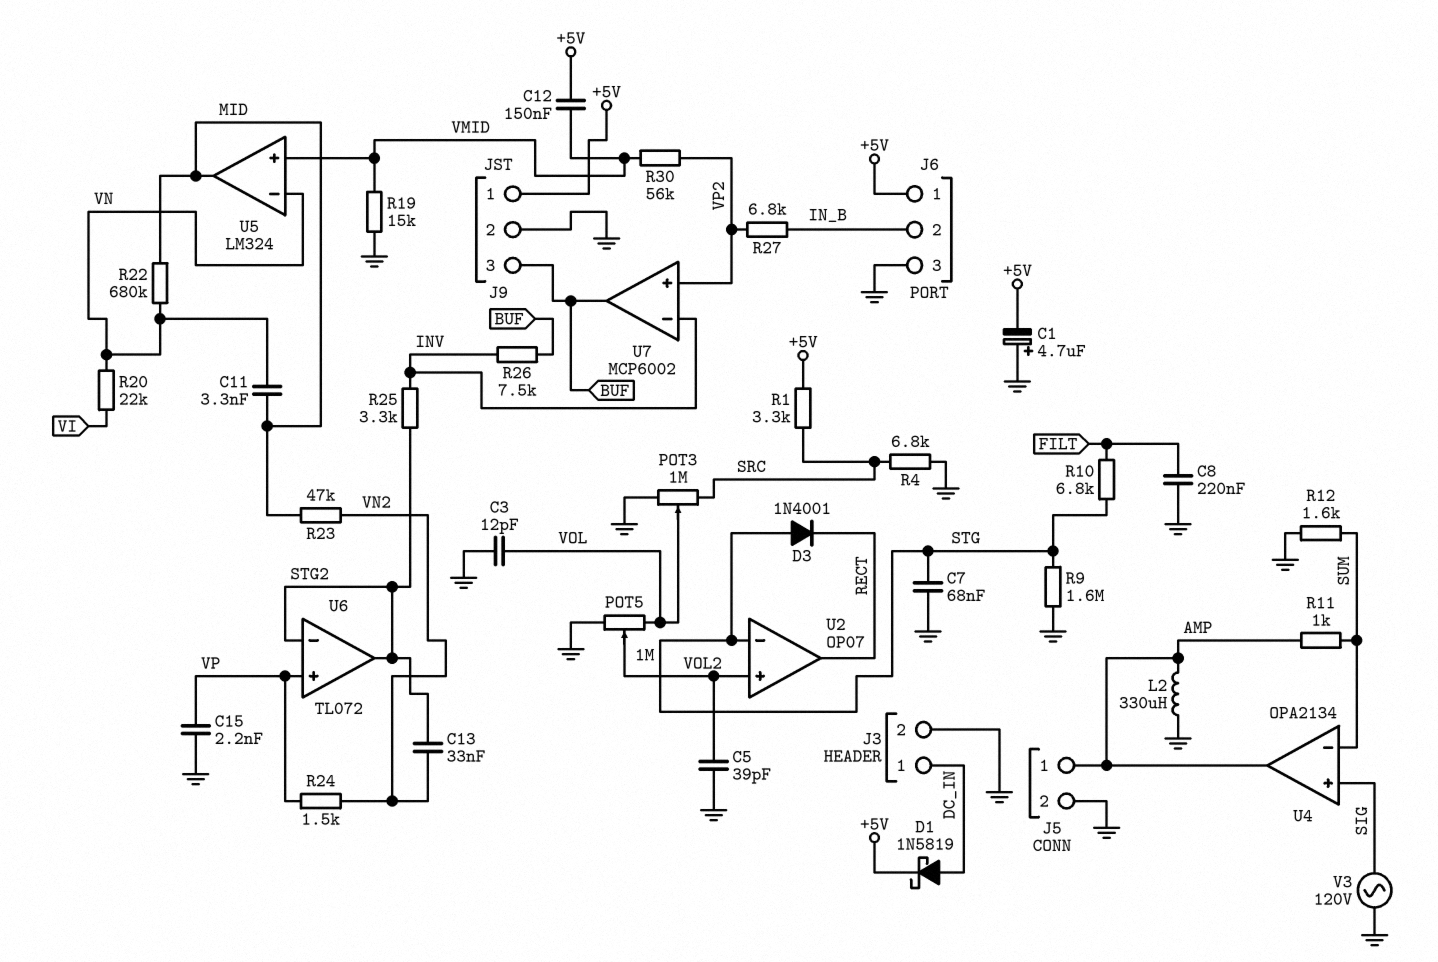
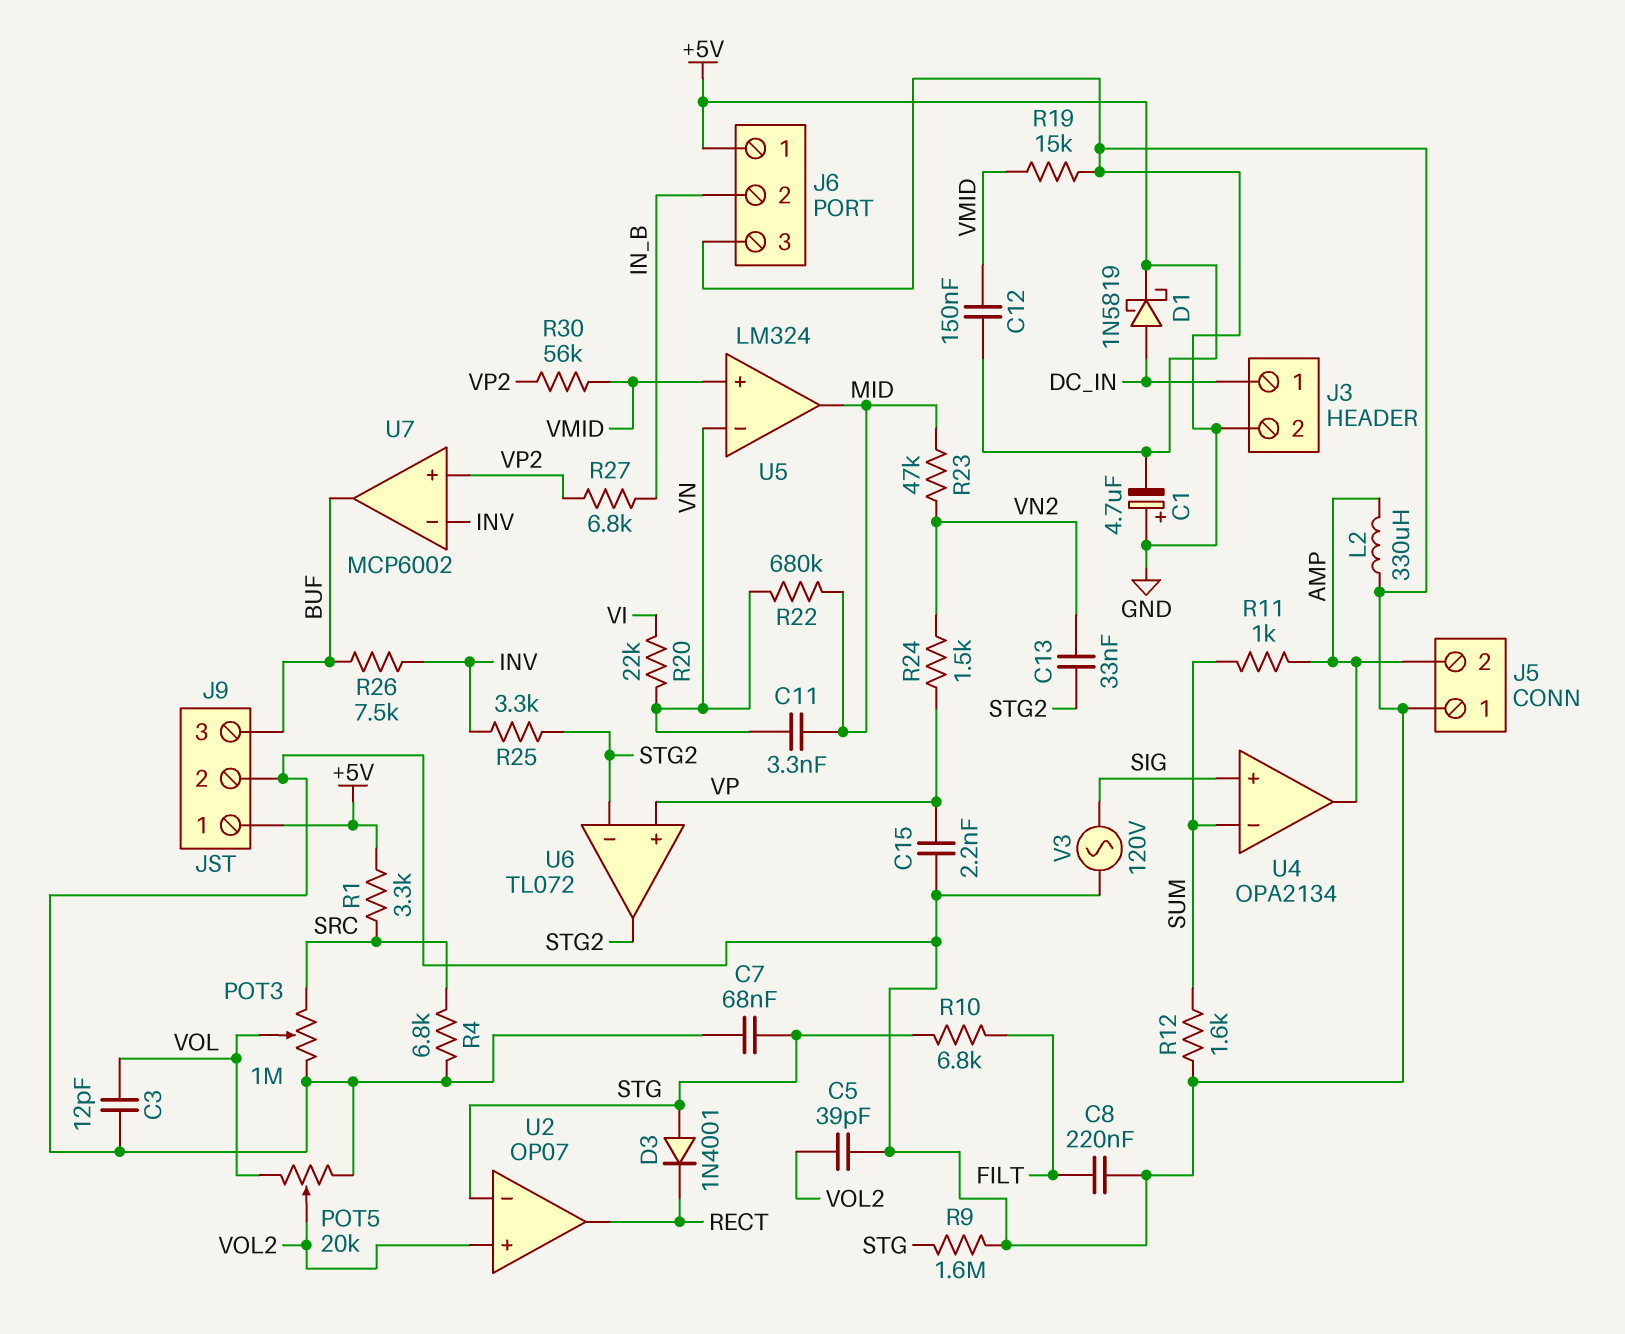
J5 pin 1: AMP -> GND
J5 pin 2: GND -> AMP
POT5: 1M (GND, VOL, wiper VOL2) -> 20k (GND, VOL, wiper VOL2)

